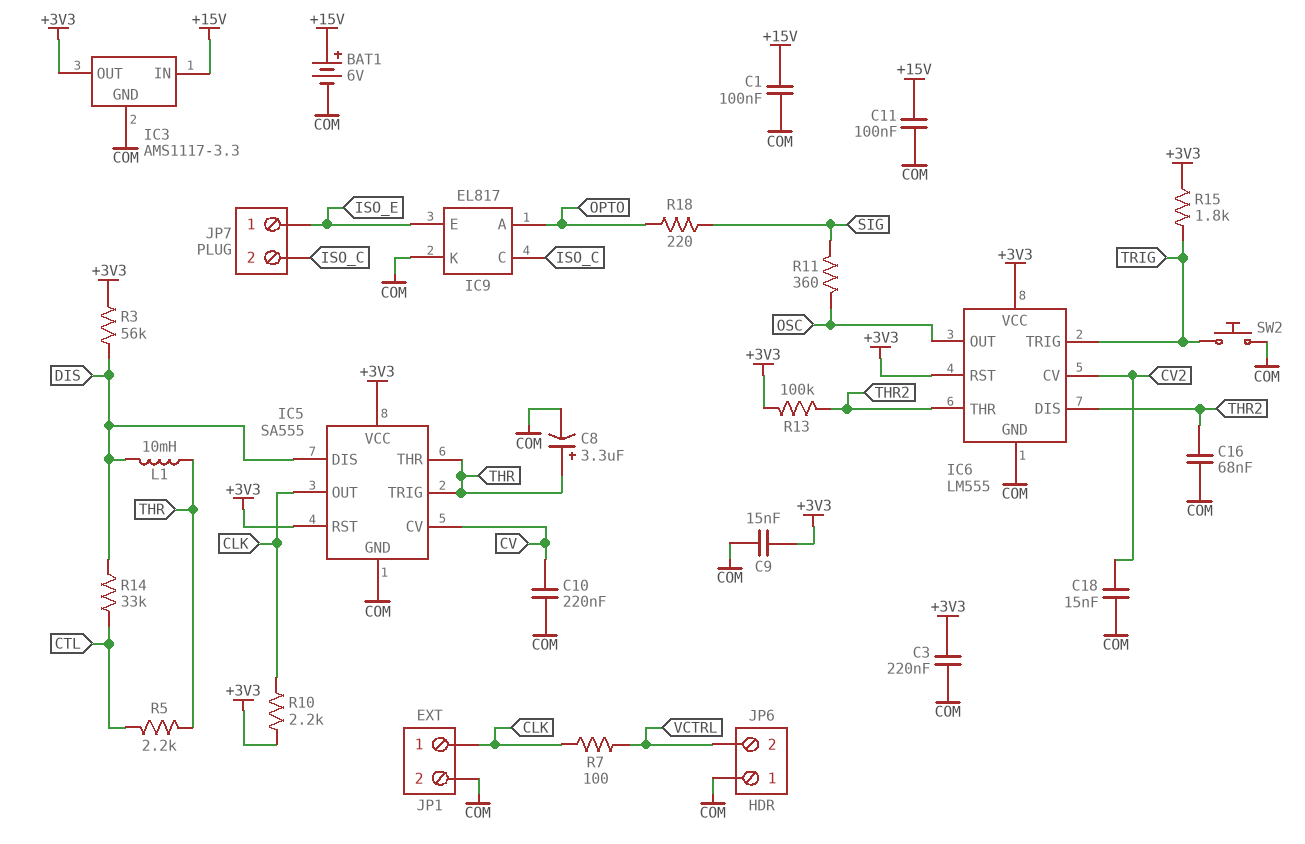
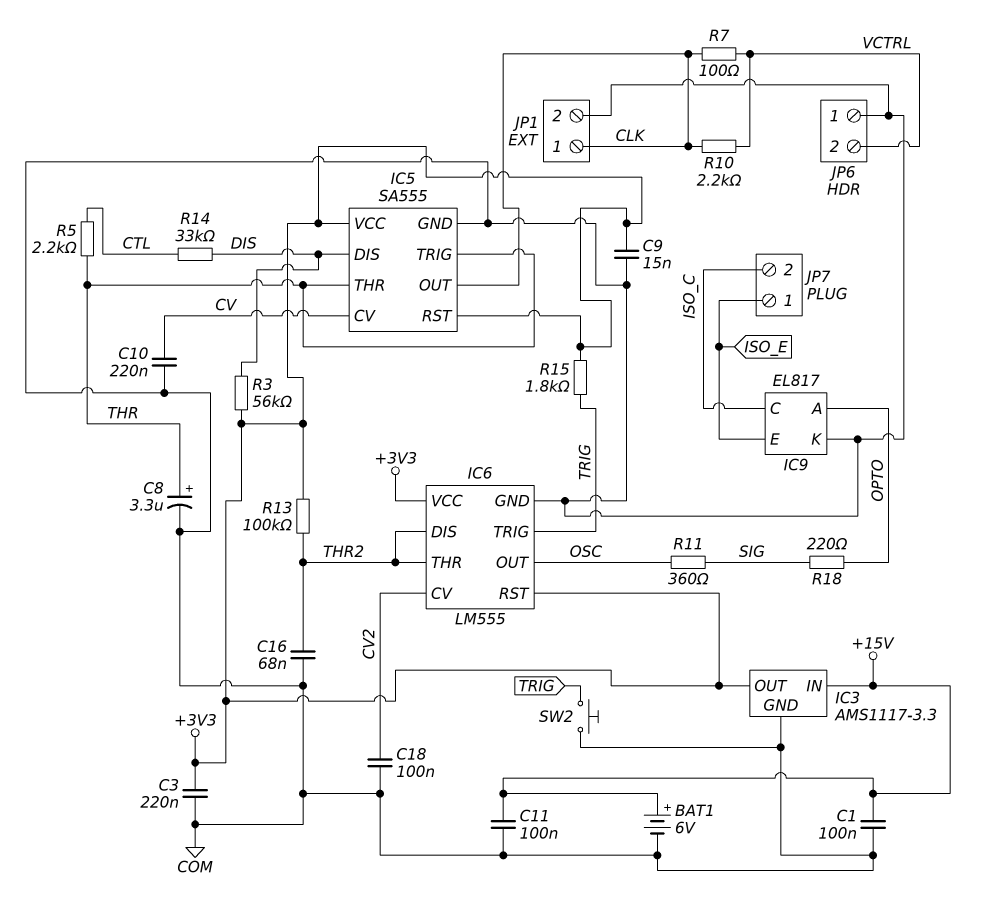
C18: 15nF (COM, CV2) -> 100nF (COM, CV2)
L1: 10mH (DIS, THR) -> none
R10: 2.2k (+3V3, CLK) -> 2.2k (CLK, VCTRL)

